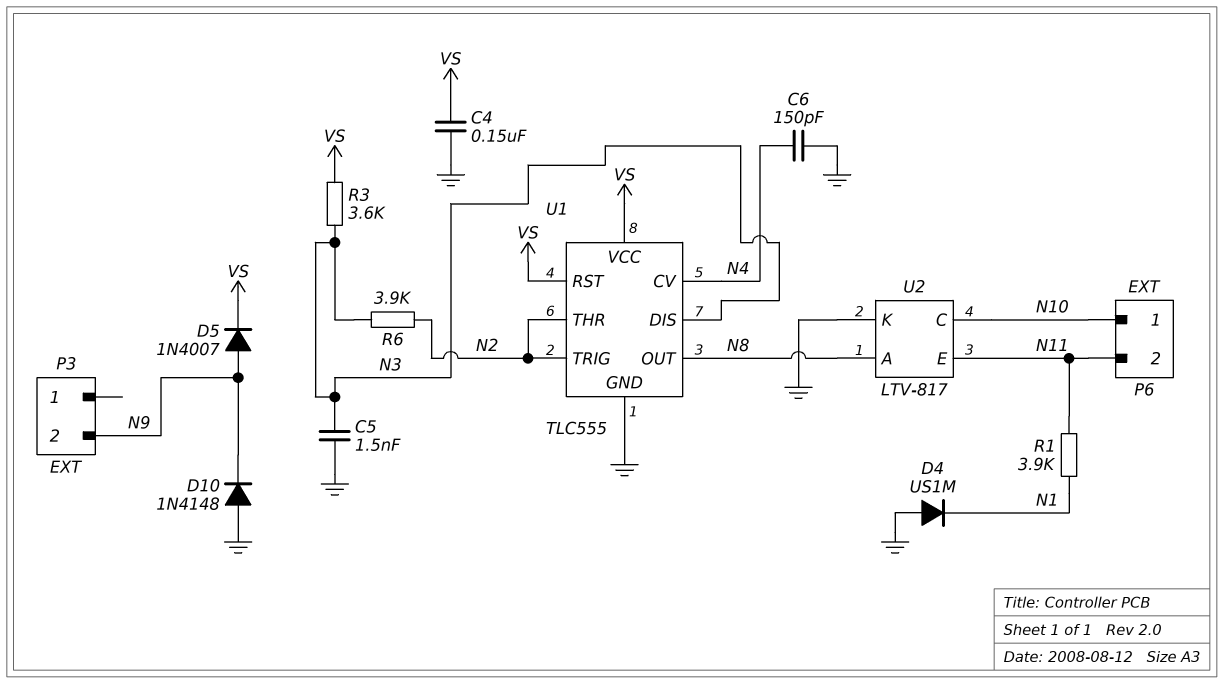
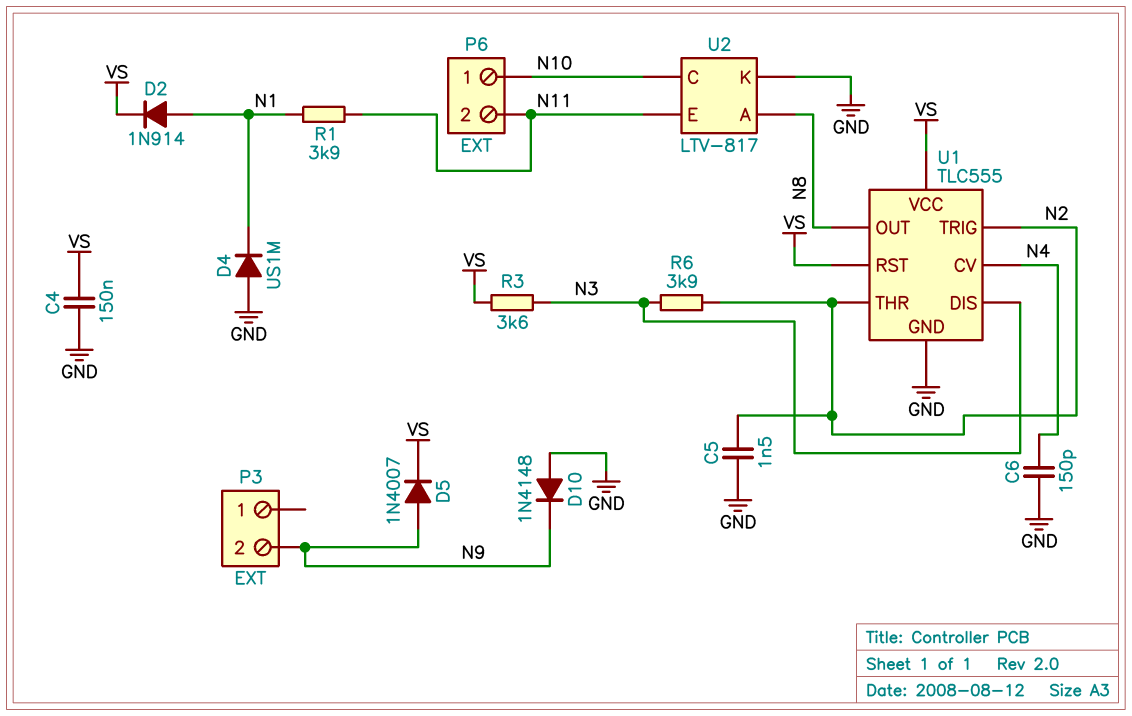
C5: 1.5nF (GND, N3) -> 1.5nF (GND, N2)
D2: none -> diode 1N914 (A N1, K VS)

